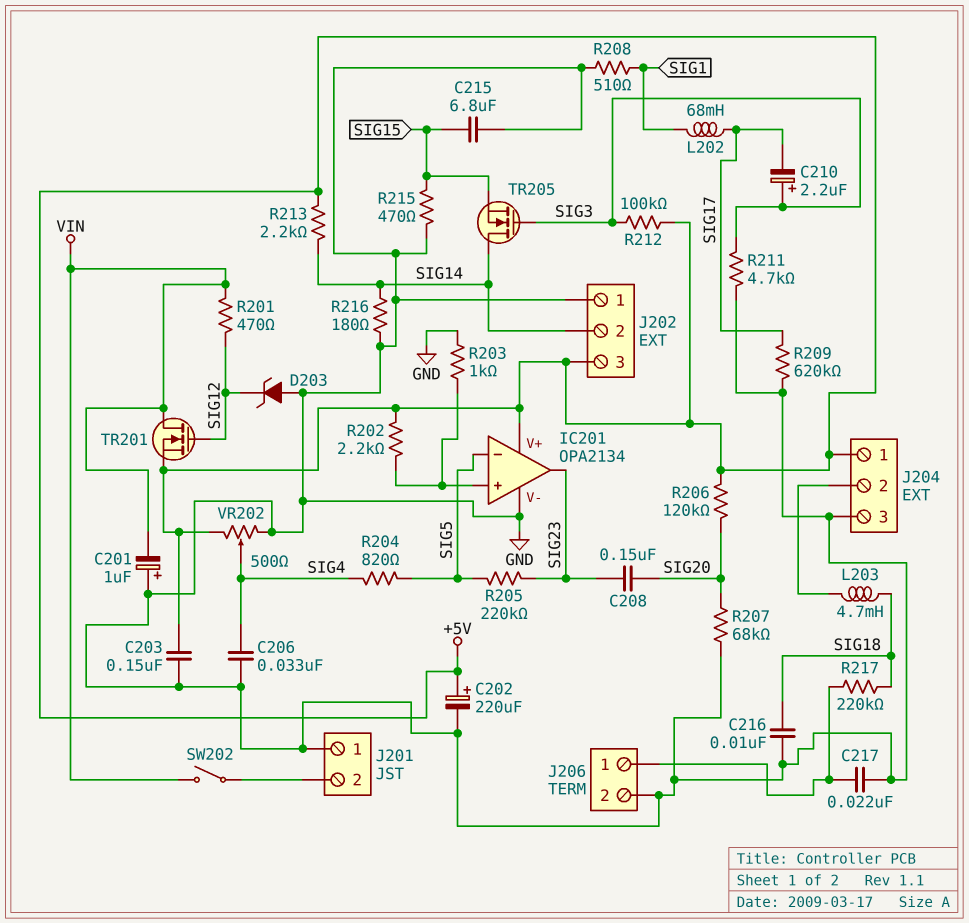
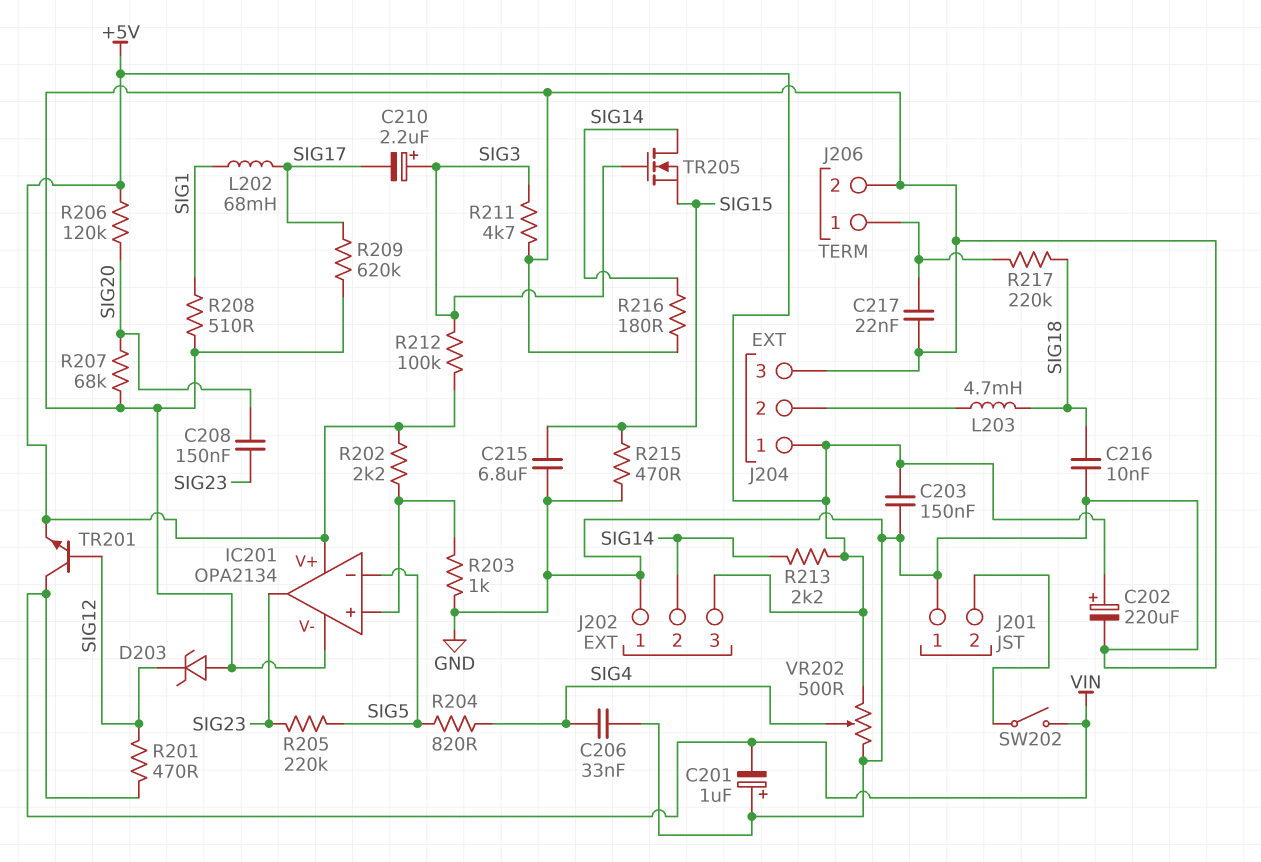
TR201: NMOS (G SIG12, D VIN, S +5V) -> NPN (B SIG12, C VIN, E +5V)

